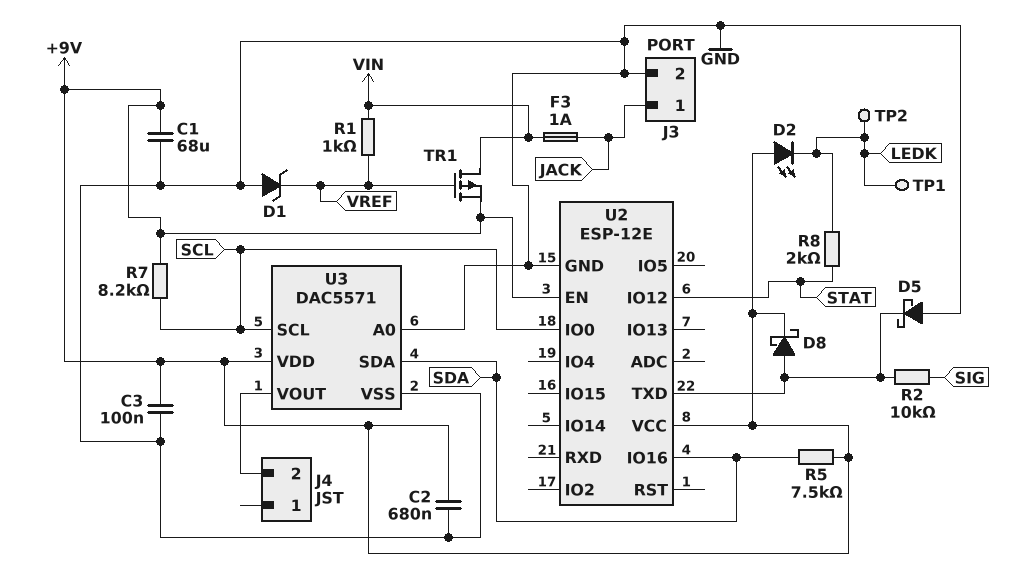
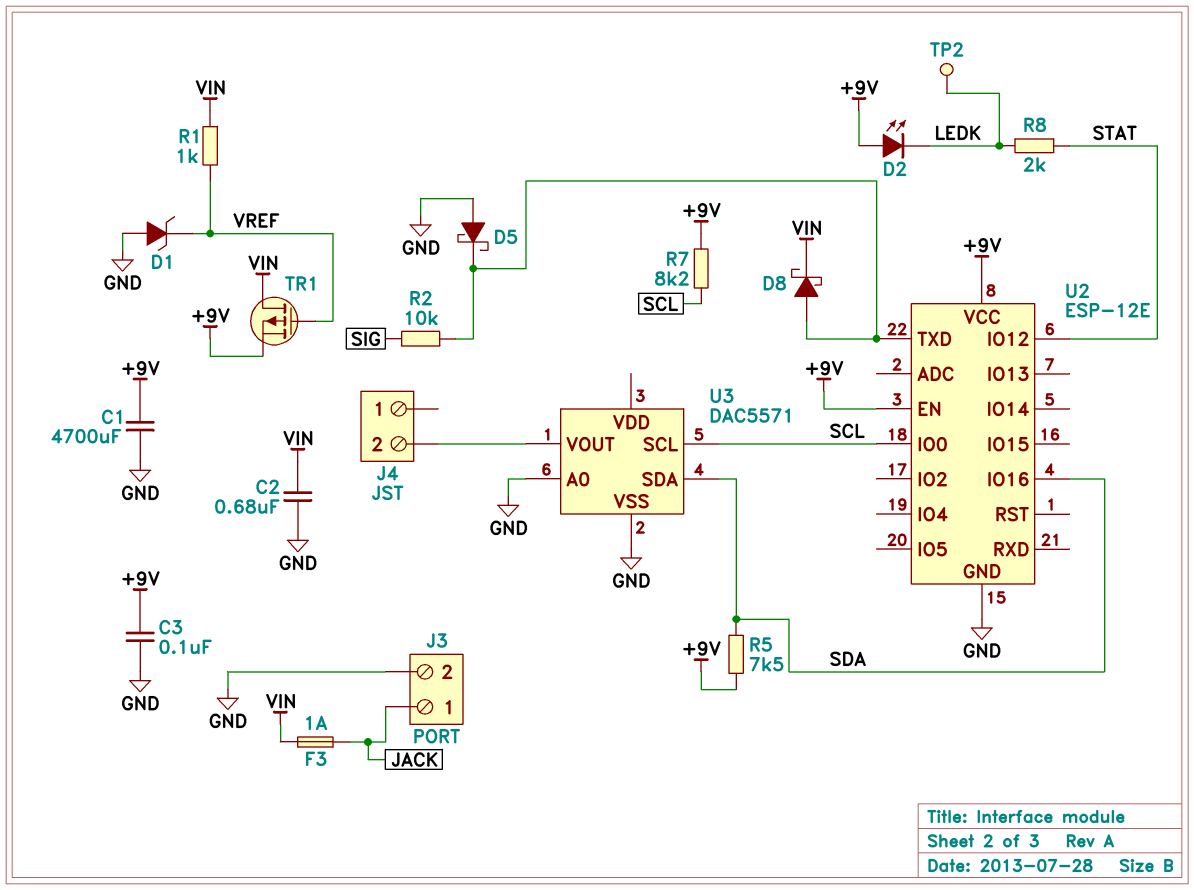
C1: 68uF (+9V, GND) -> 4700uF (+9V, GND)
C2: 680nF (+9V, GND) -> 680nF (GND, VIN)
D8: schottky (A U2/TXD, K +9V) -> schottky (A U2/TXD, K VIN)
TP1: test point (LEDK) -> none
U3 pin VDD: +9V -> none

